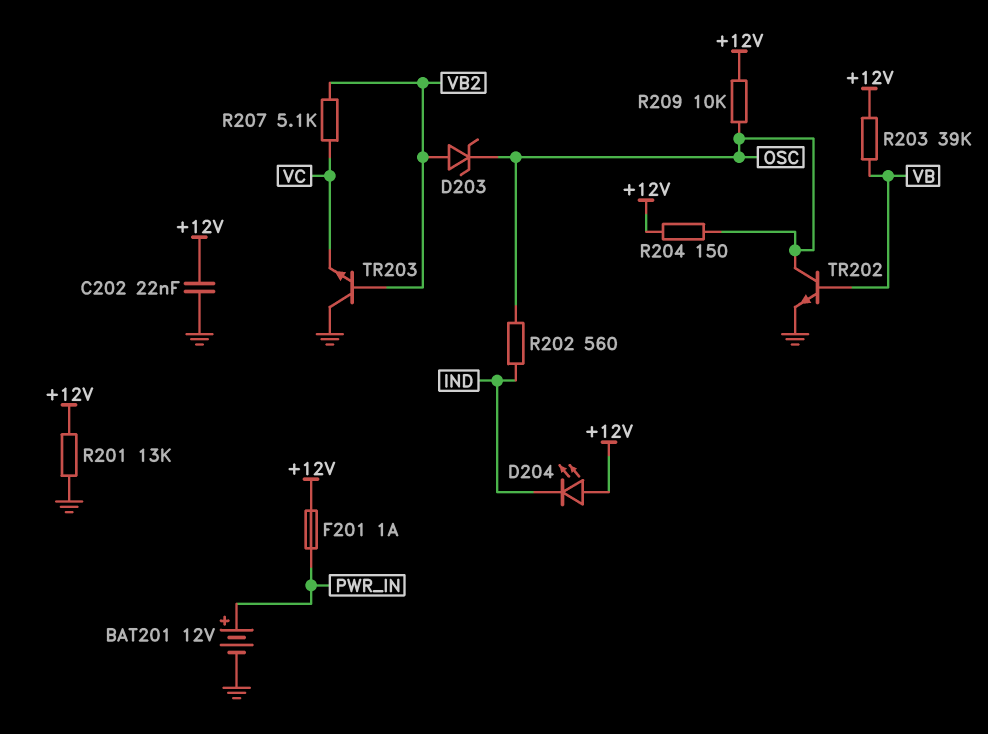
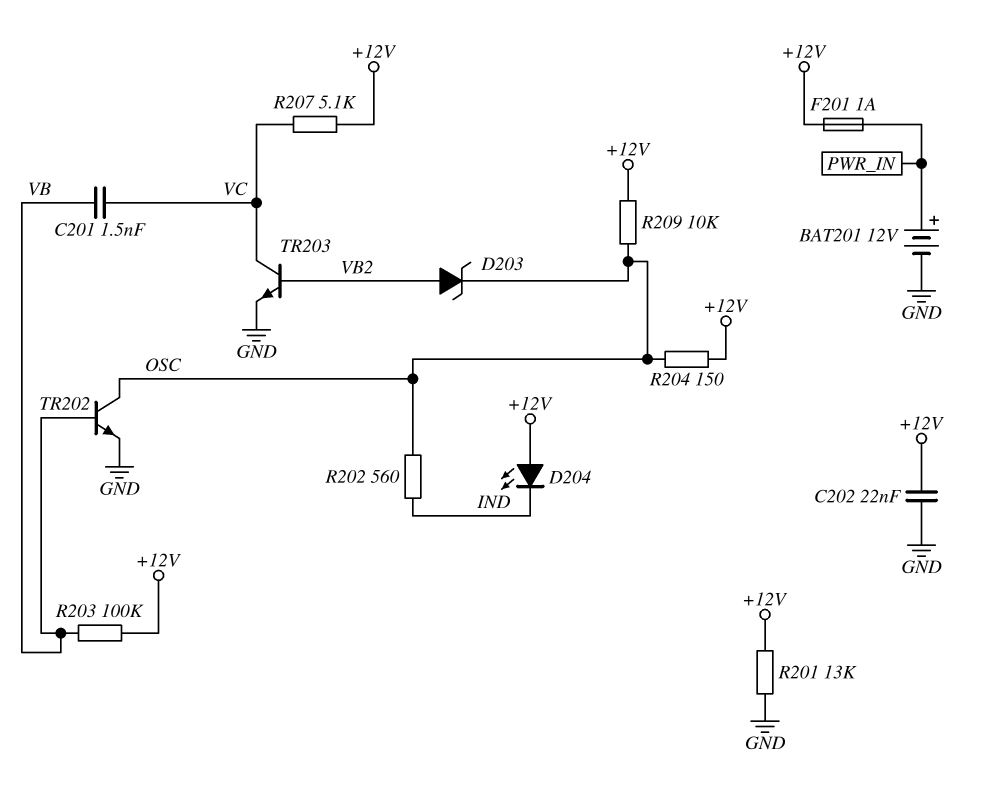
C201: none -> 1.5nF (VB, VC)
R203: 39k (+12V, VB) -> 100k (+12V, VB)
R207: 5.1k (VB2, VC) -> 5.1k (+12V, VC)
TR203: NPN (B VB2, C GND, E VC) -> NPN (B VB2, C VC, E GND)

